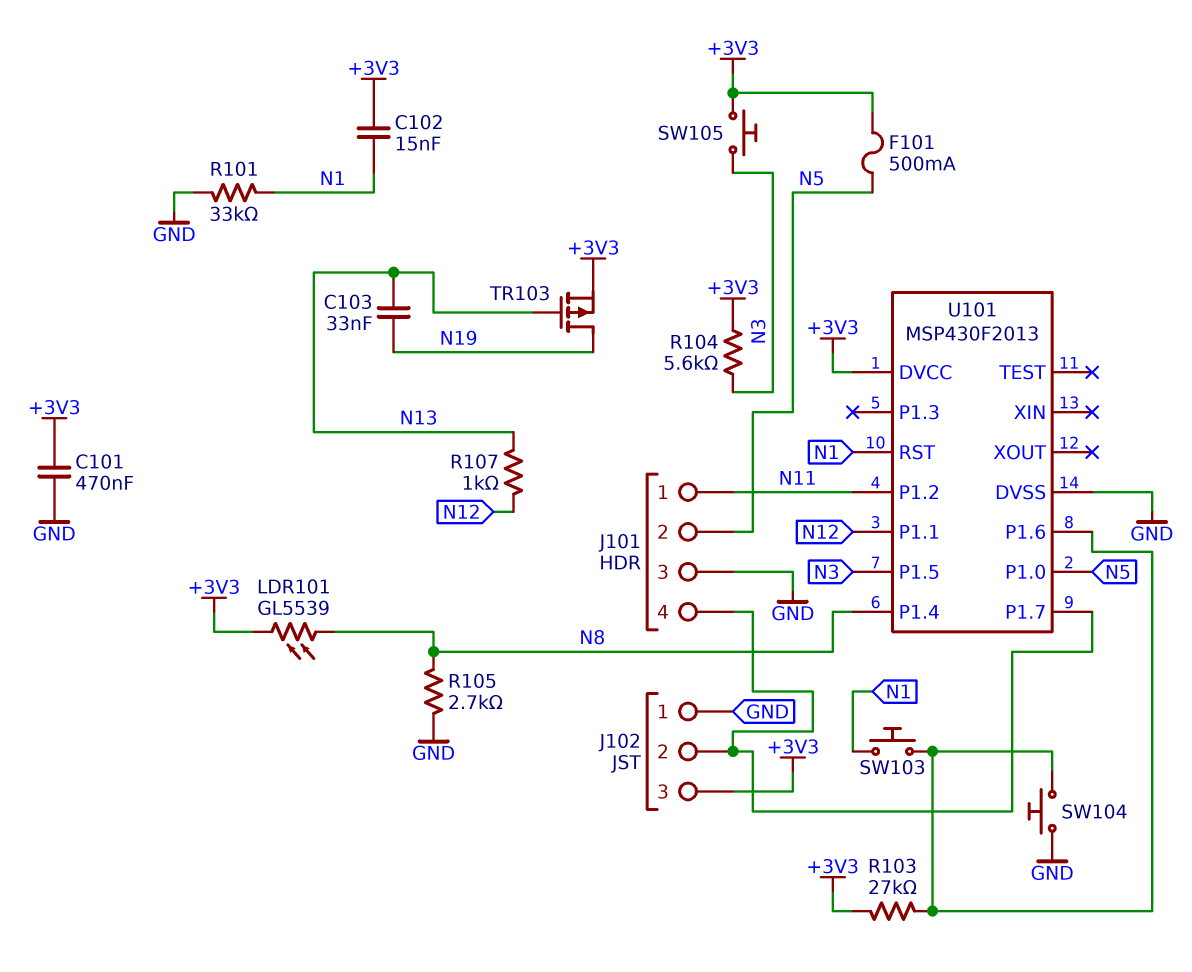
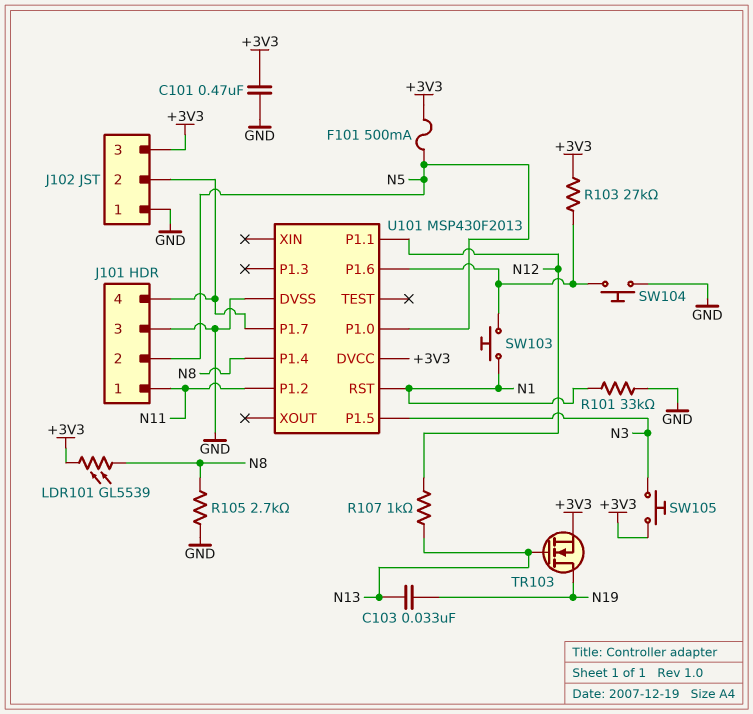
C102: 15nF (+3V3, N1) -> none
R104: 5.6k (+3V3, N3) -> none
TR103: PMOS (G N13, D N19, S +3V3) -> NMOS (G N13, D N19, S +3V3)

